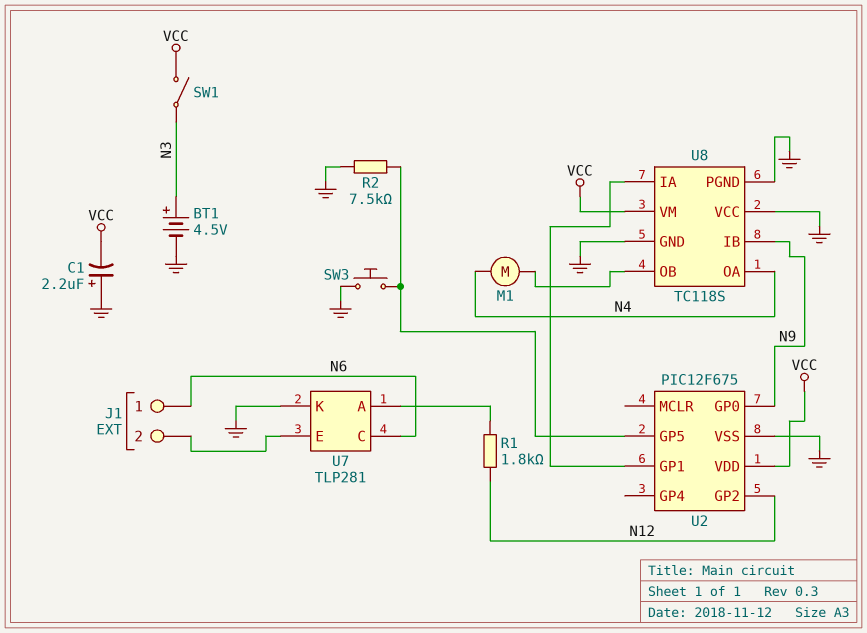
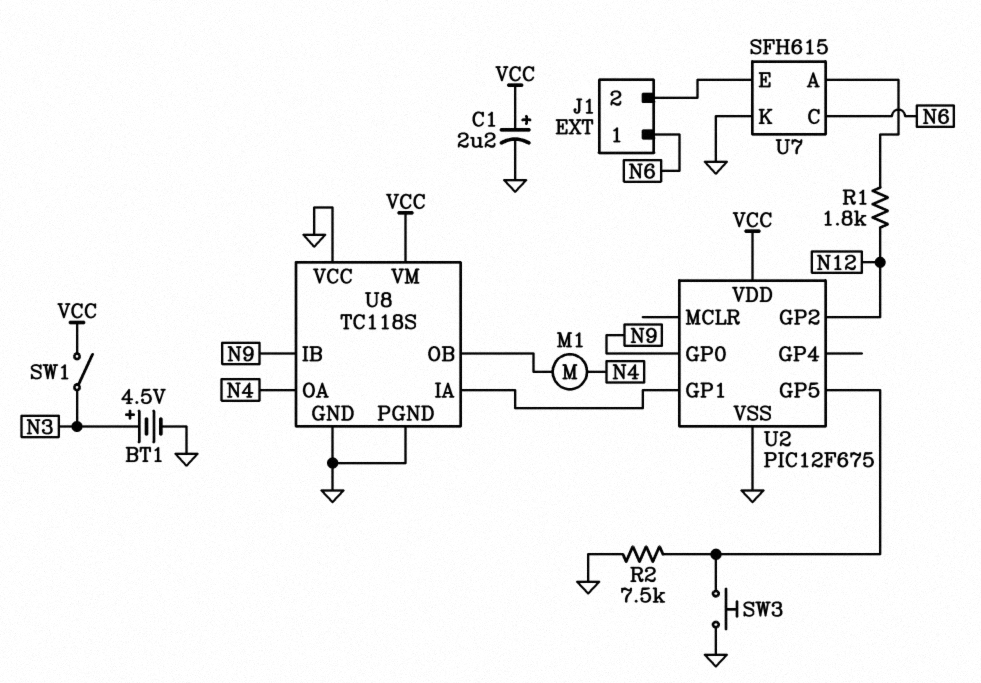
C1: 2.2uF (plus GND, minus VCC) -> 2.2uF (plus VCC, minus GND)
U7: TLP281 -> SFH615

